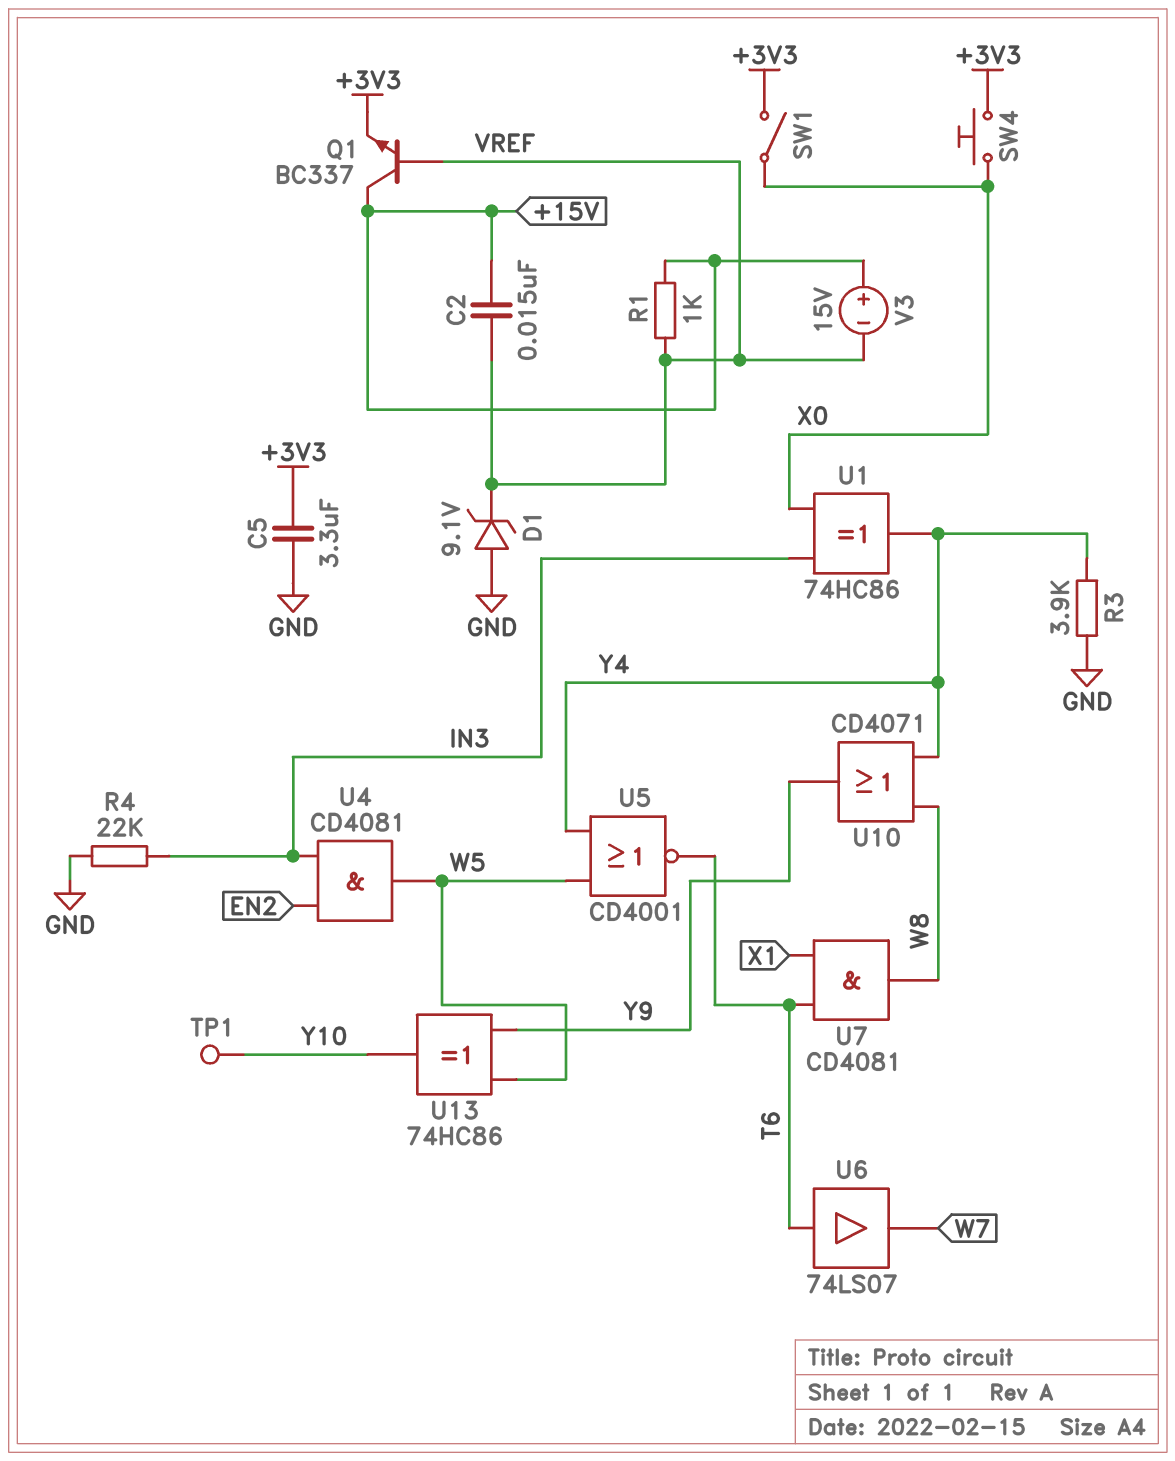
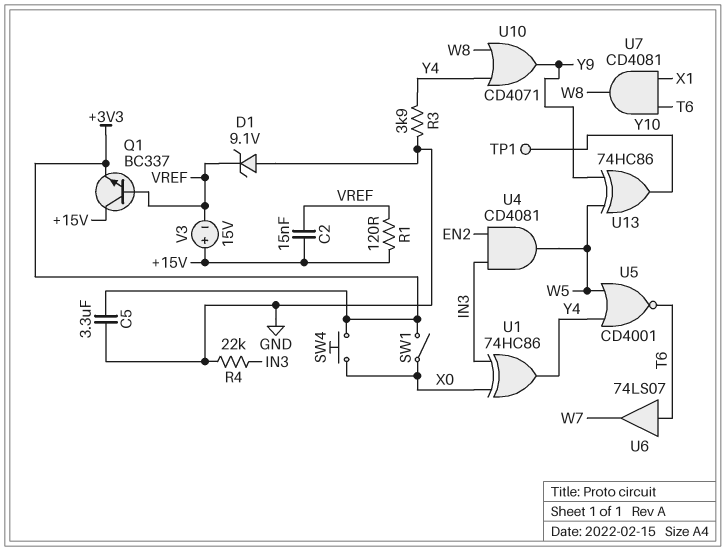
R1: 1k (+15V, VREF) -> 120 (+15V, VREF)

